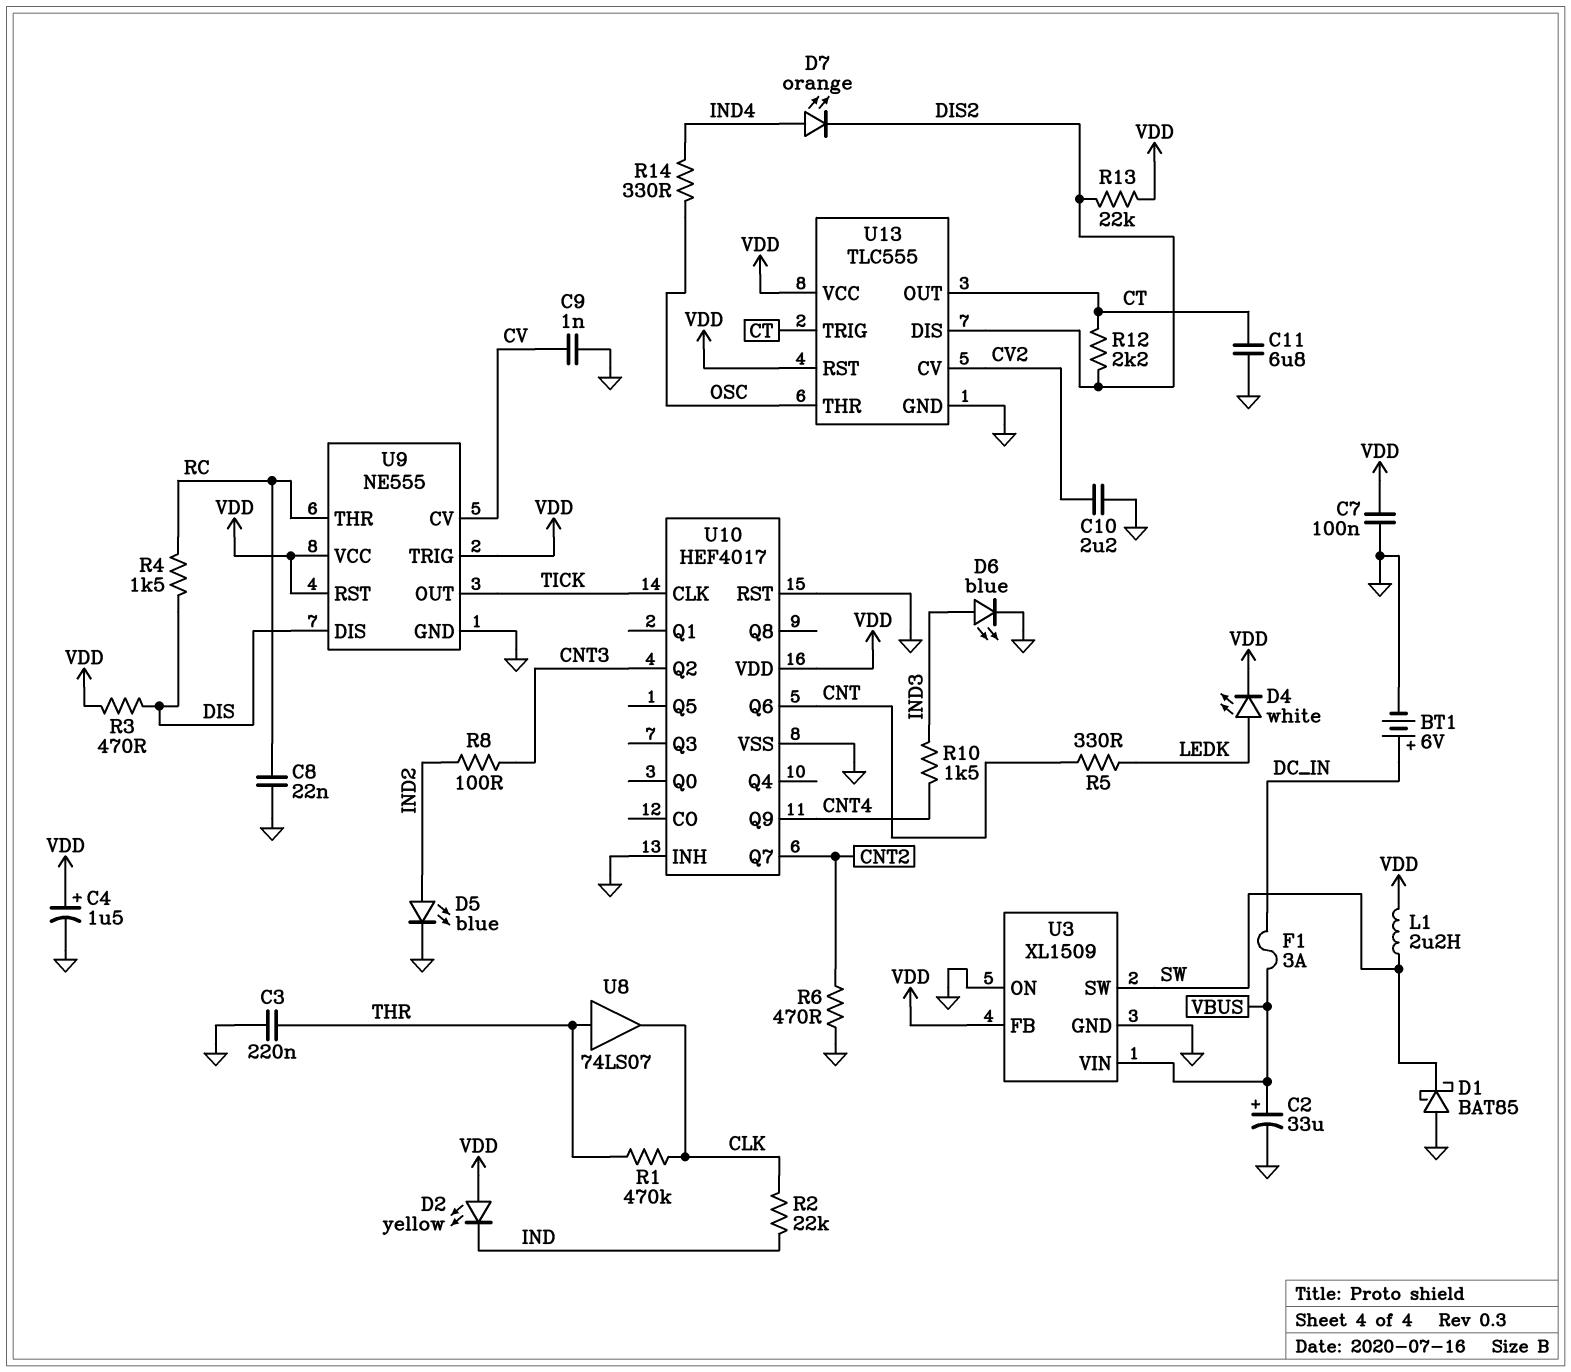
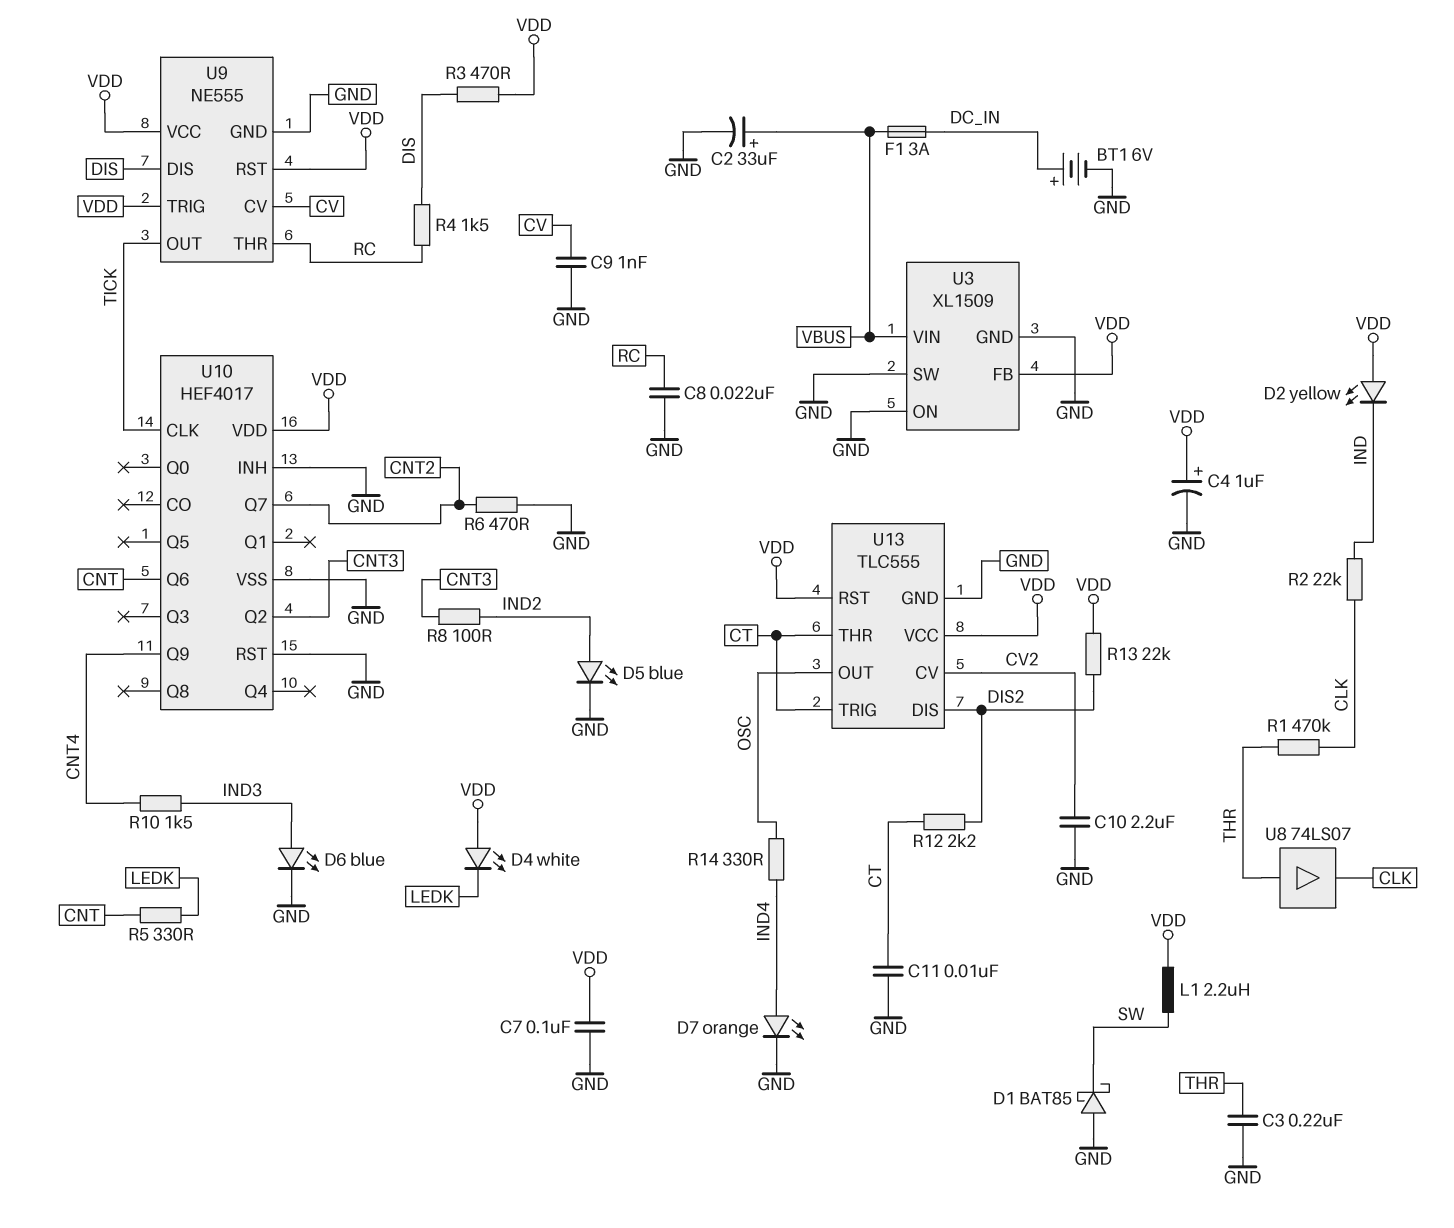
C4: 1.5uF (plus VDD, minus GND) -> 1uF (plus VDD, minus GND)
C11: 6.8uF (CT, GND) -> 10nF (CT, GND)
D4: LED white (A LEDK, K VDD) -> LED white (A VDD, K LEDK)
D7: LED orange (A IND4, K DIS2) -> LED orange (A IND4, K GND)
U3 pin SW: SW -> GND
U13 pin OUT: CT -> OSC
U13 pin THR: OSC -> CT

